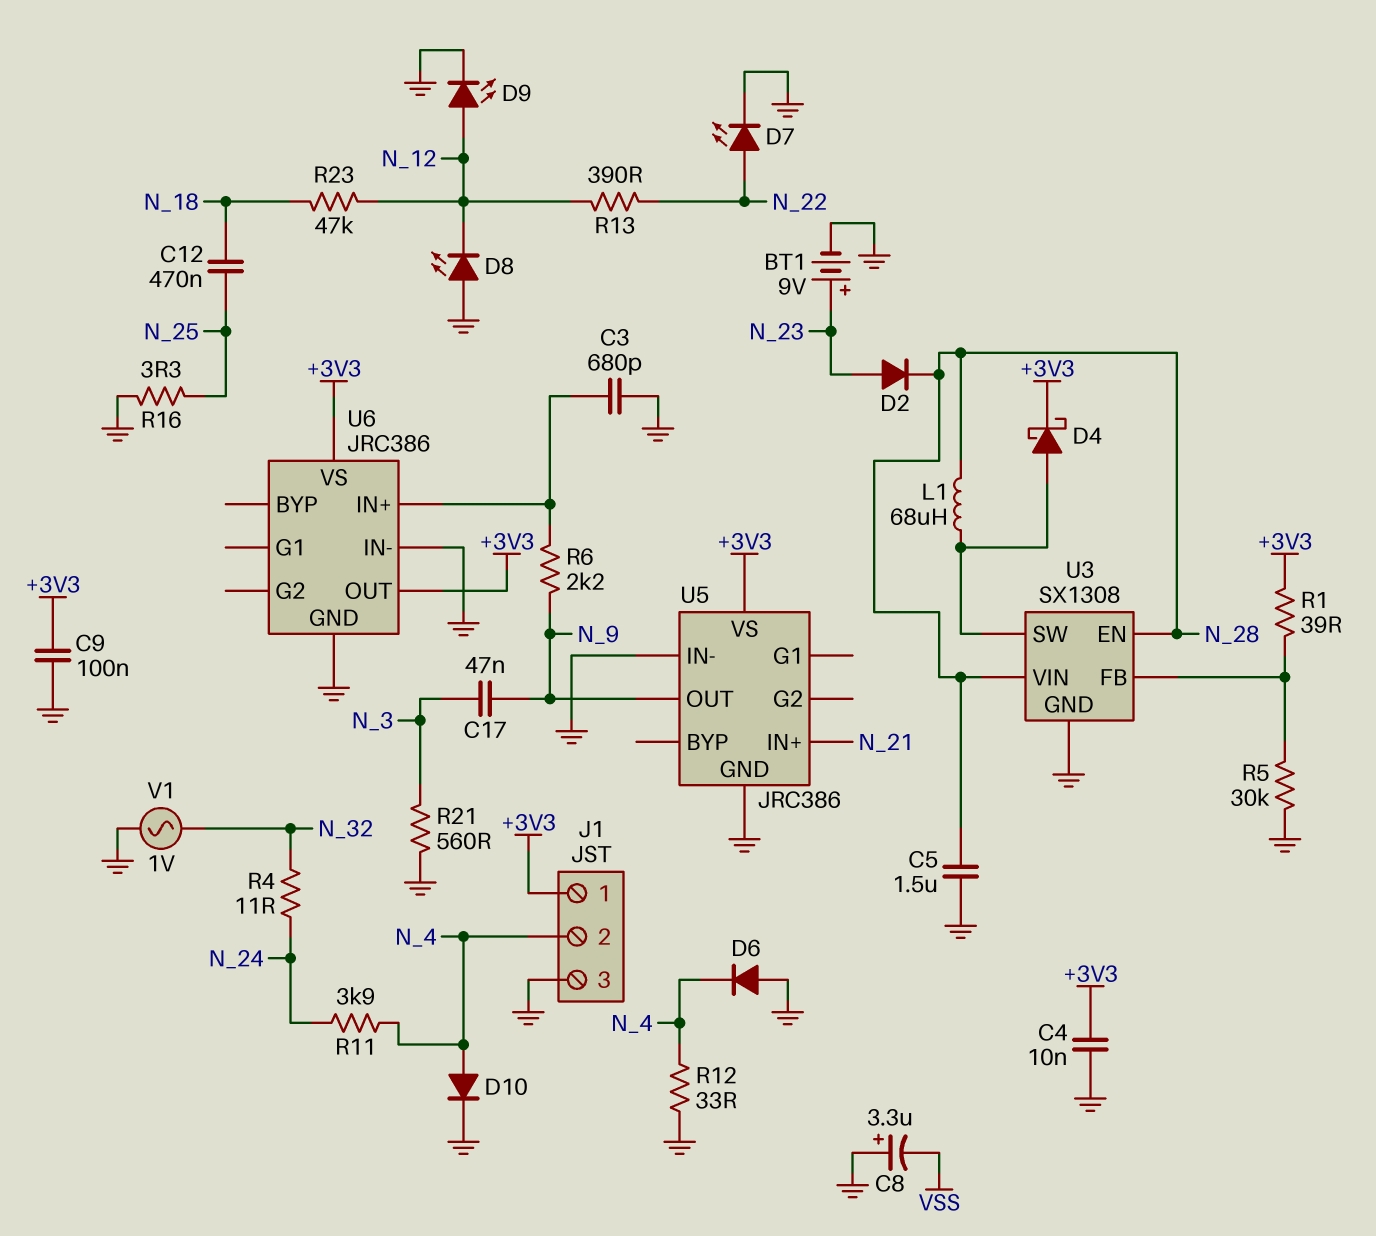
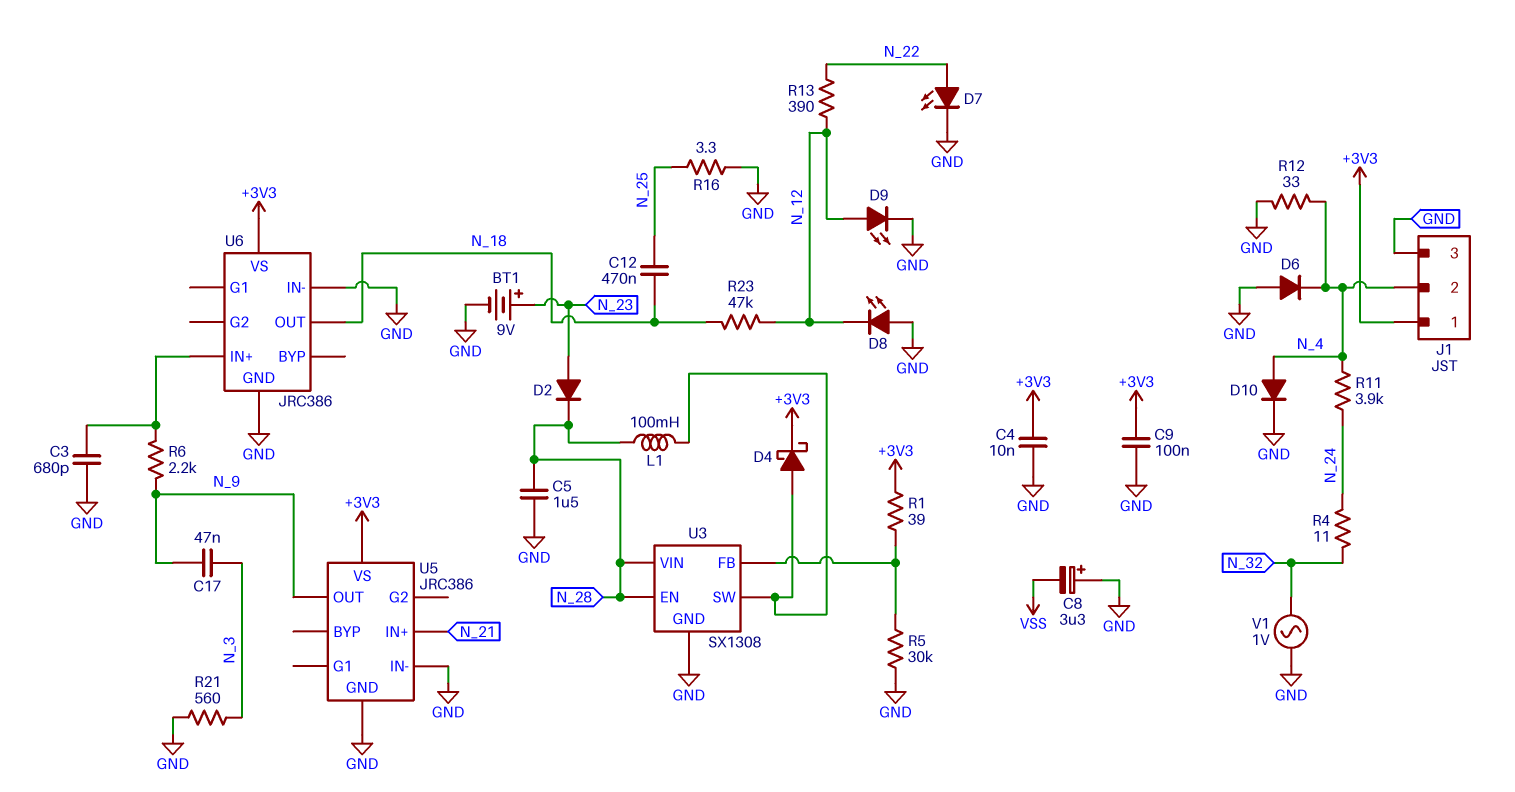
L1: 68uH (N_28, U3/SW) -> 100mH (N_28, U3/SW)
U6 pin OUT: +3V3 -> N_18

